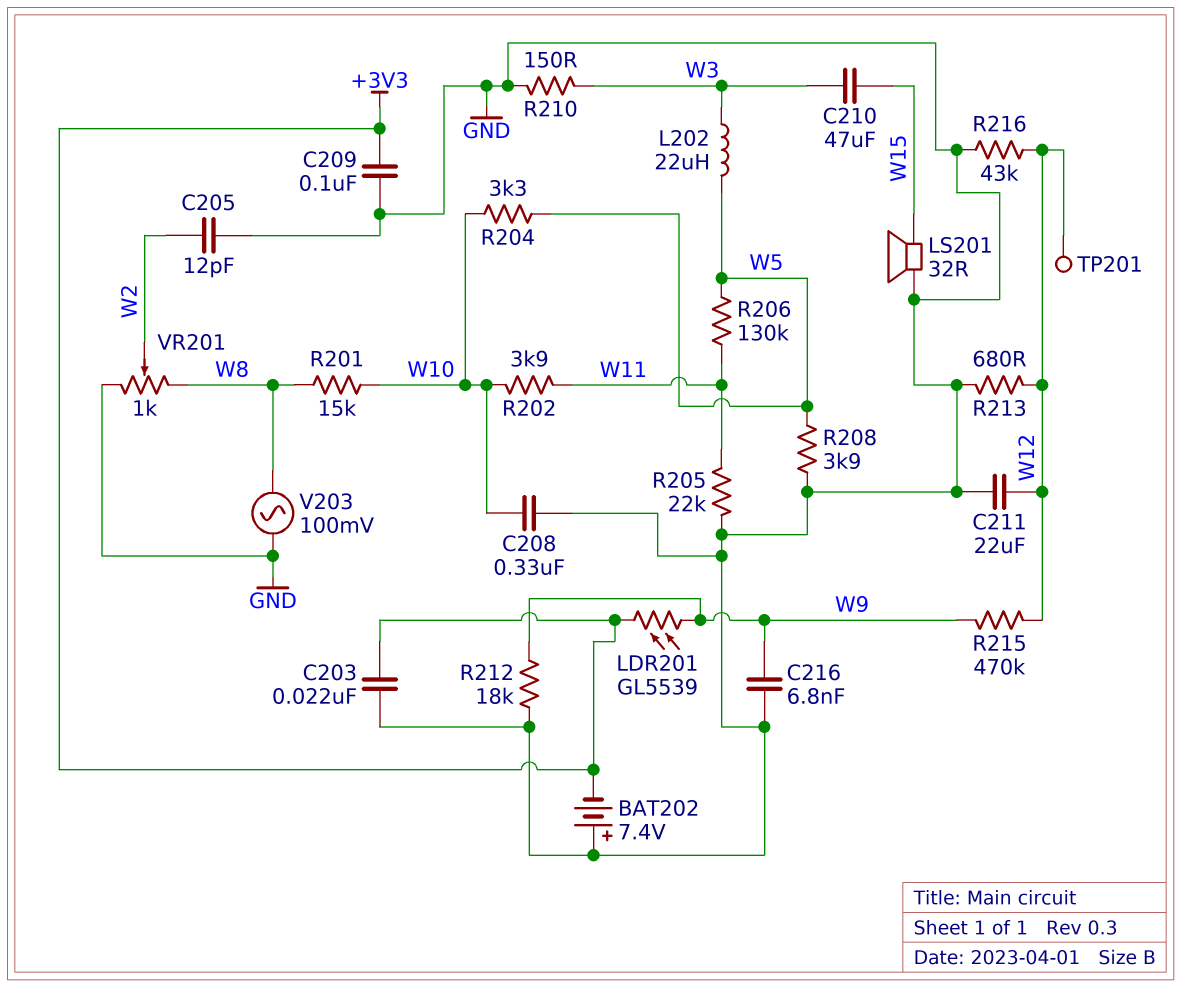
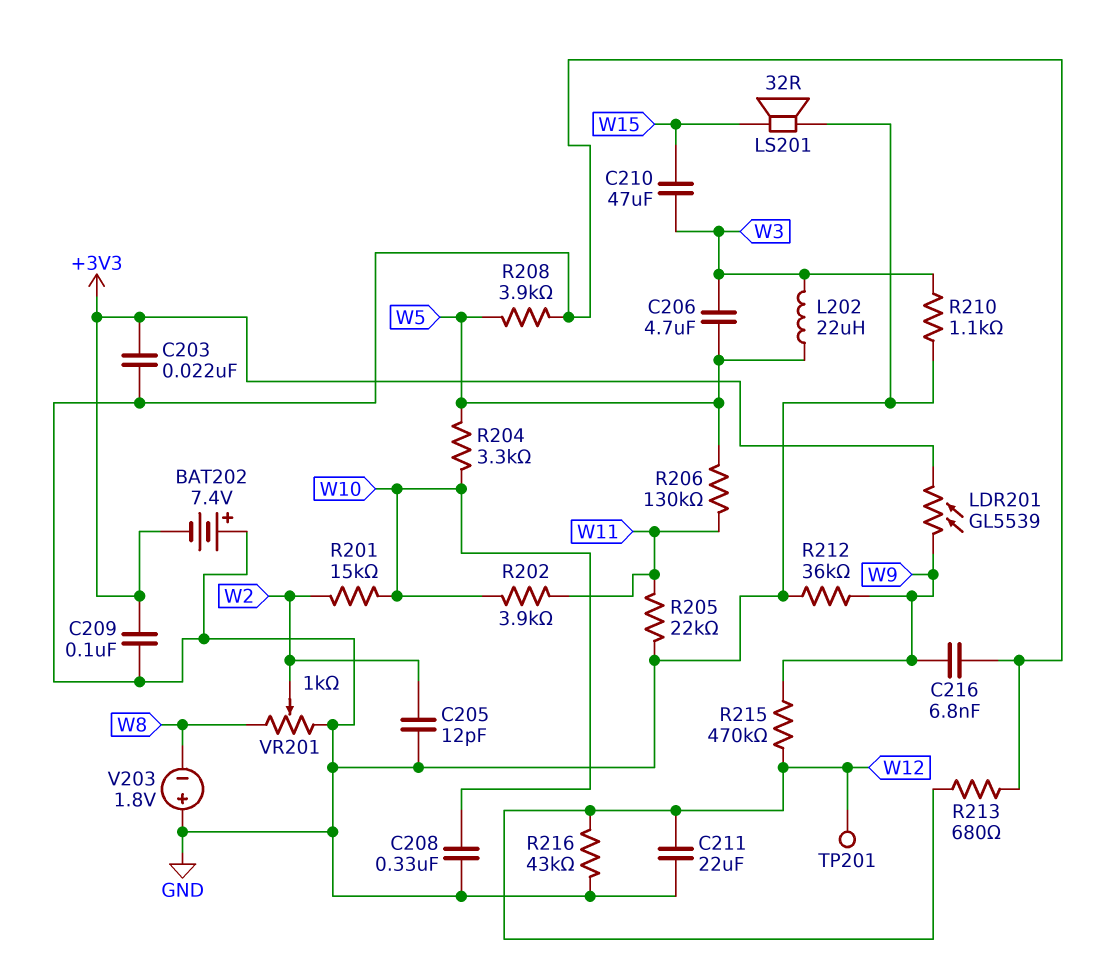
C206: none -> 4.7uF (W3, W5)
R201: 15k (W8, W10) -> 15k (W2, W10)
R210: 150 (GND, W3) -> 1.1k (GND, W3)
R212: 18k (GND, W9) -> 36k (GND, W9)
V203: AC 100mV (GND, W8) -> 1.8V (plus GND, minus W8)

